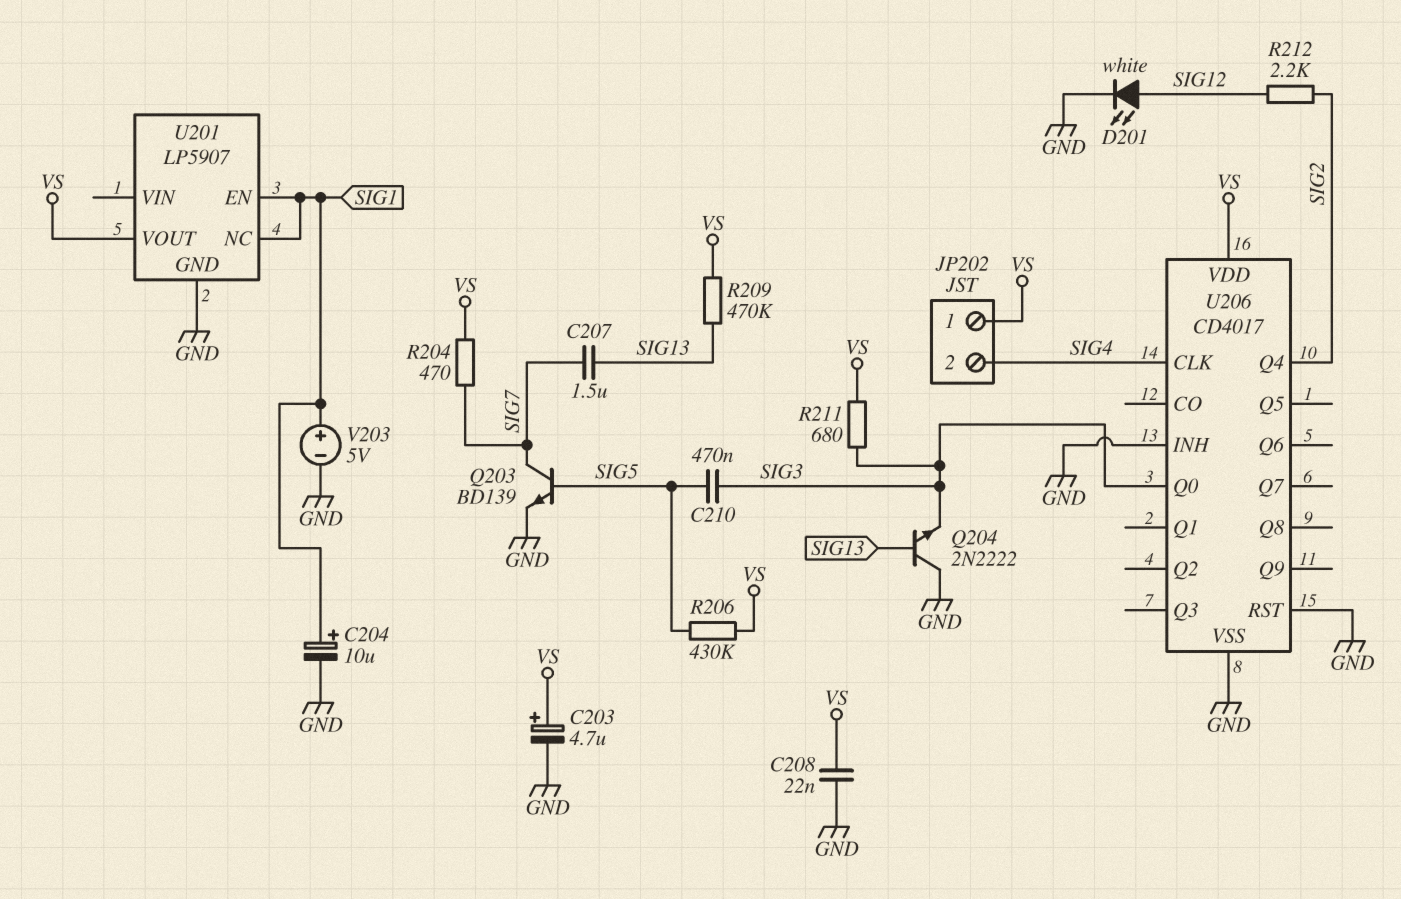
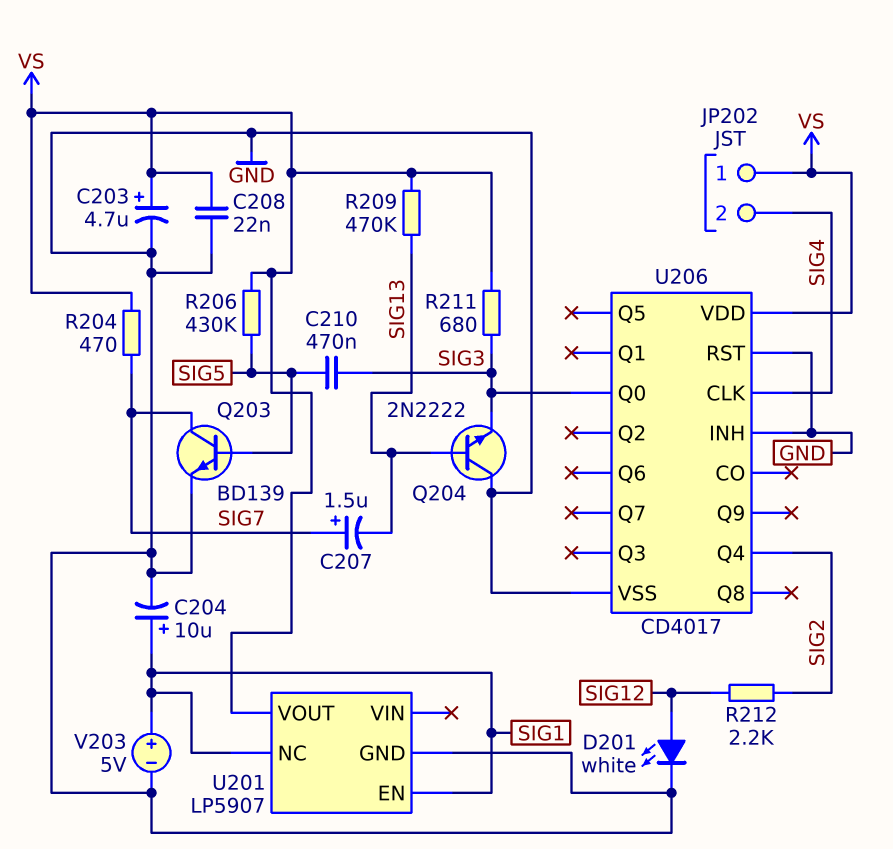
C207: 1.5uF (SIG7, SIG13) -> 1.5uF (plus SIG7, minus SIG13)

